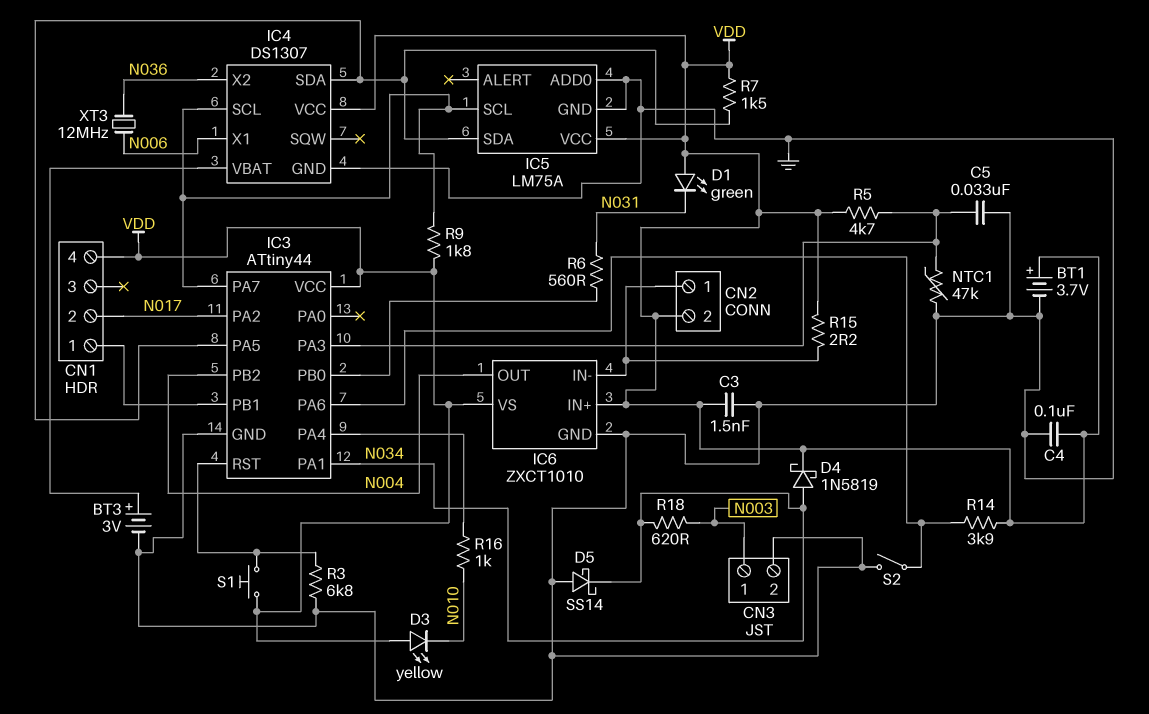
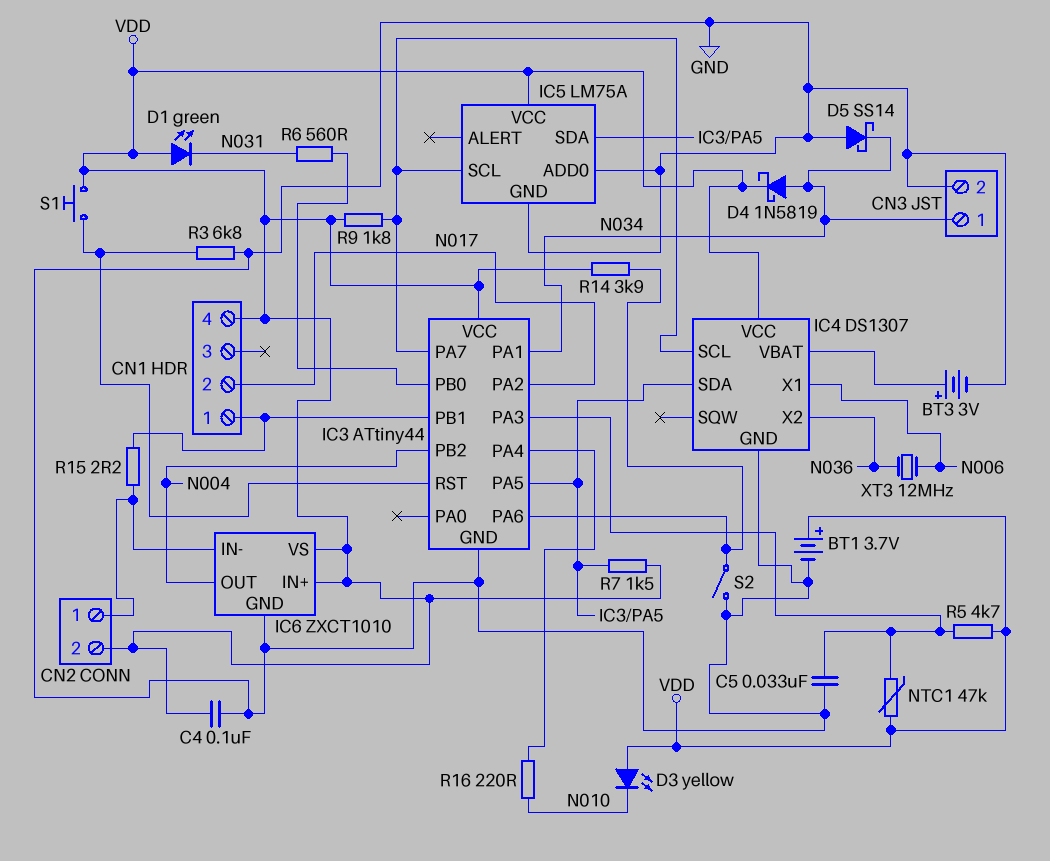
C3: 1.5nF (GND, VDD) -> none
CN3 pin 1: N003 -> N034
NTC1: 47k (GND, IC3/PA3) -> 47k (IC3/PA3, VDD)
R15: 2.2 (CN2/1, VDD) -> 2.2 (CN1/1, CN2/1)
R16: 1k (IC3/PA4, N010) -> 220 (IC3/PA4, N010)
R18: 620 (N003, N034) -> none

